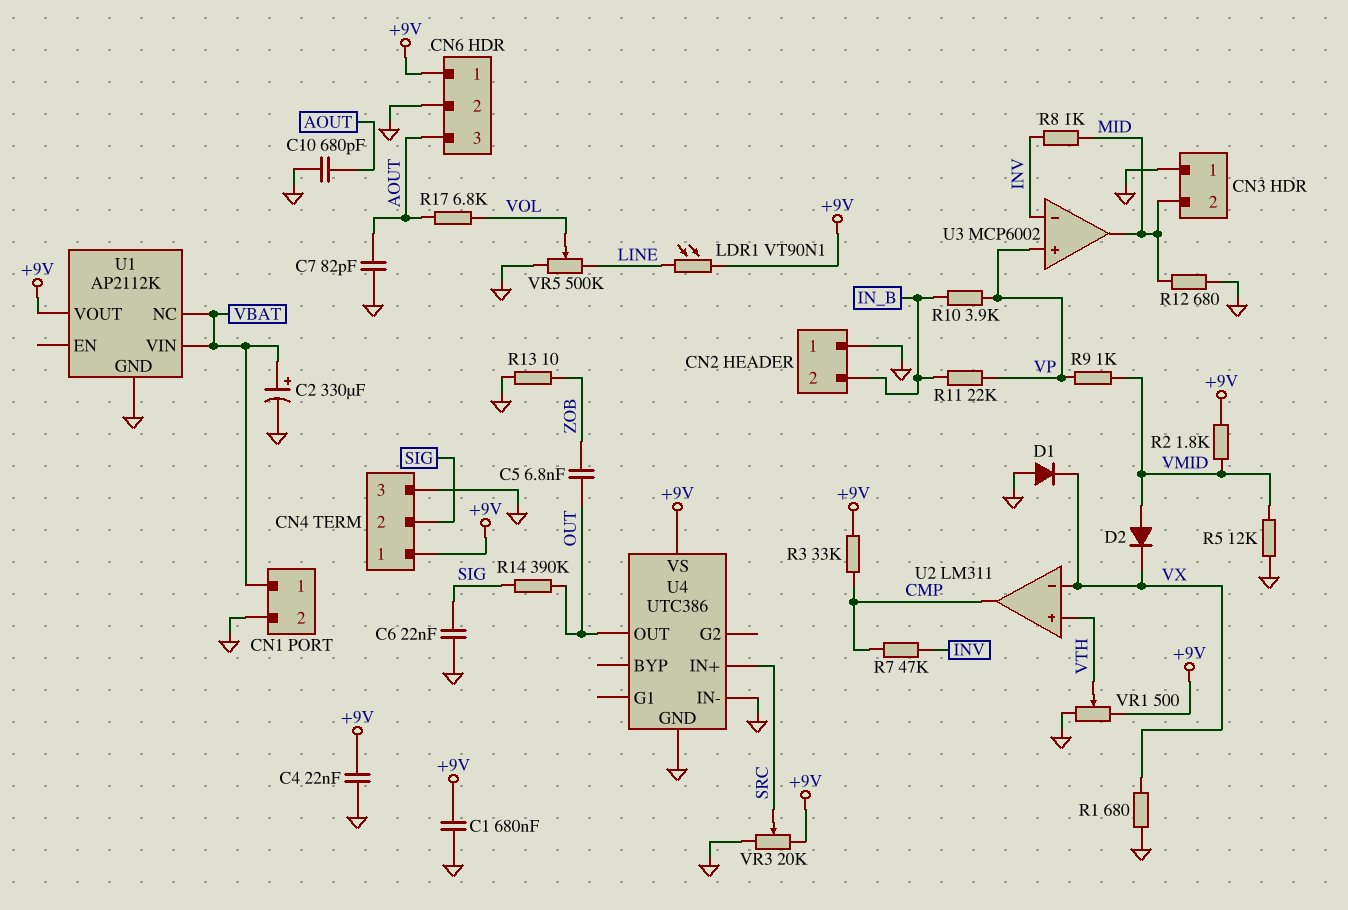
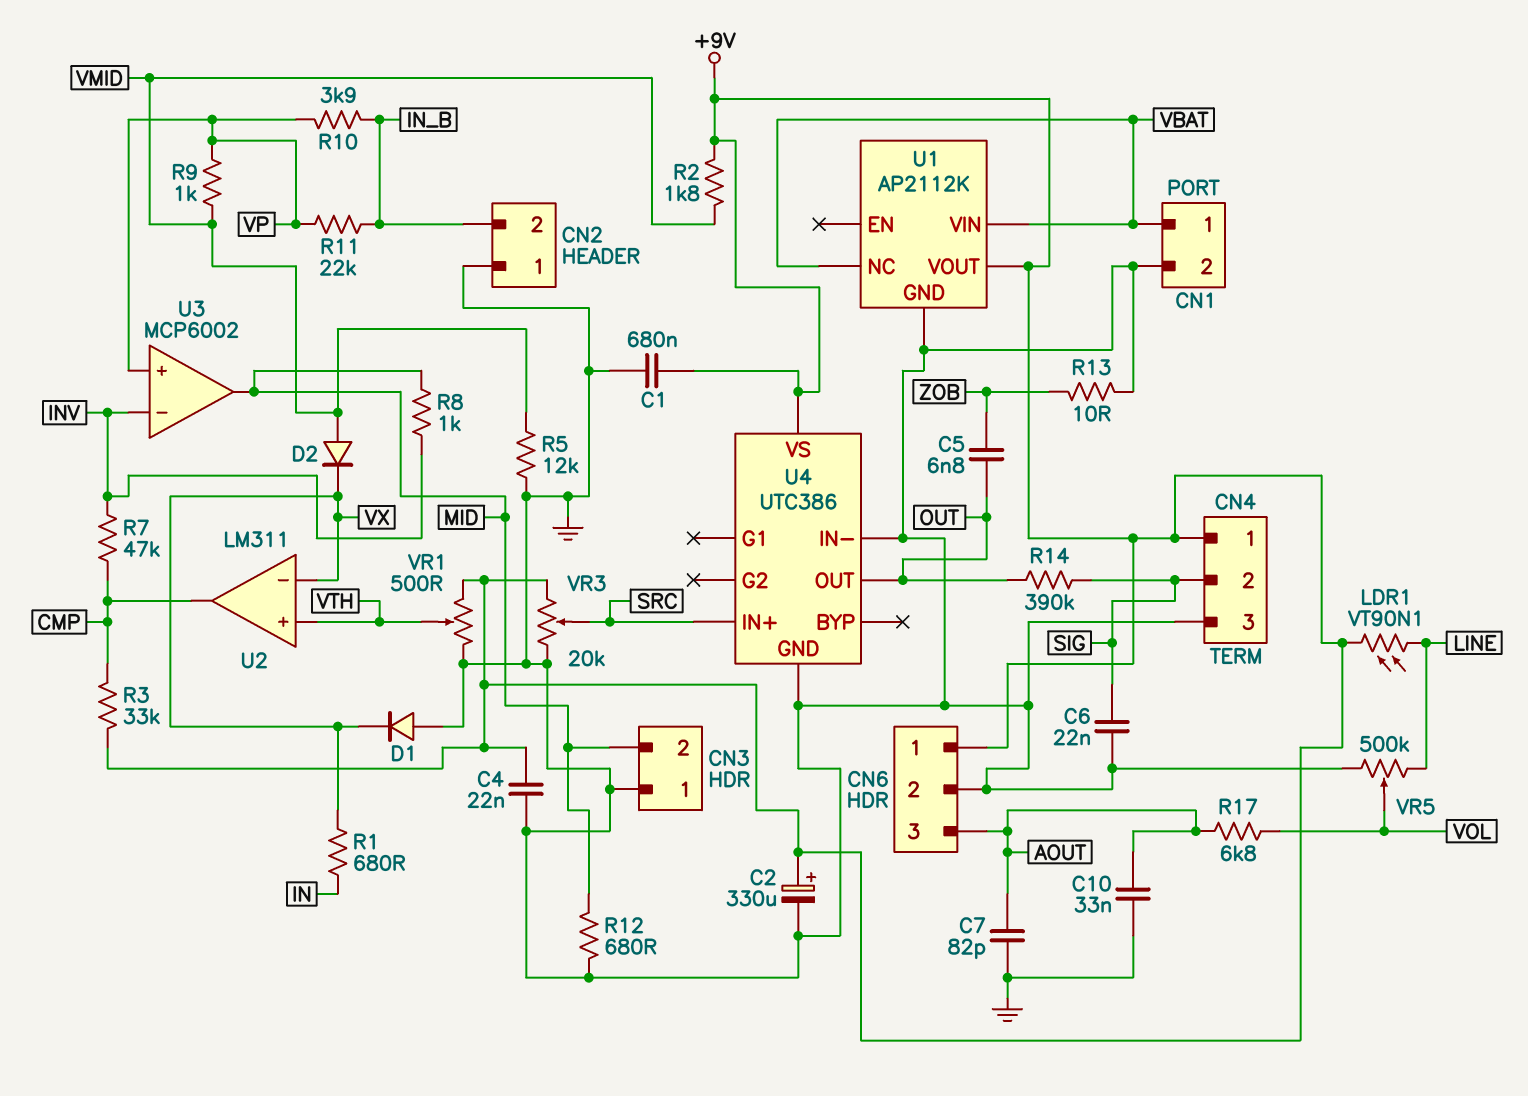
C2: 330uF (plus VBAT, minus GND) -> 330uF (plus +9V, minus GND)
C10: 680pF (AOUT, GND) -> 33nF (AOUT, GND)
R1: 680 (GND, VX) -> 680 (IN, VX)

